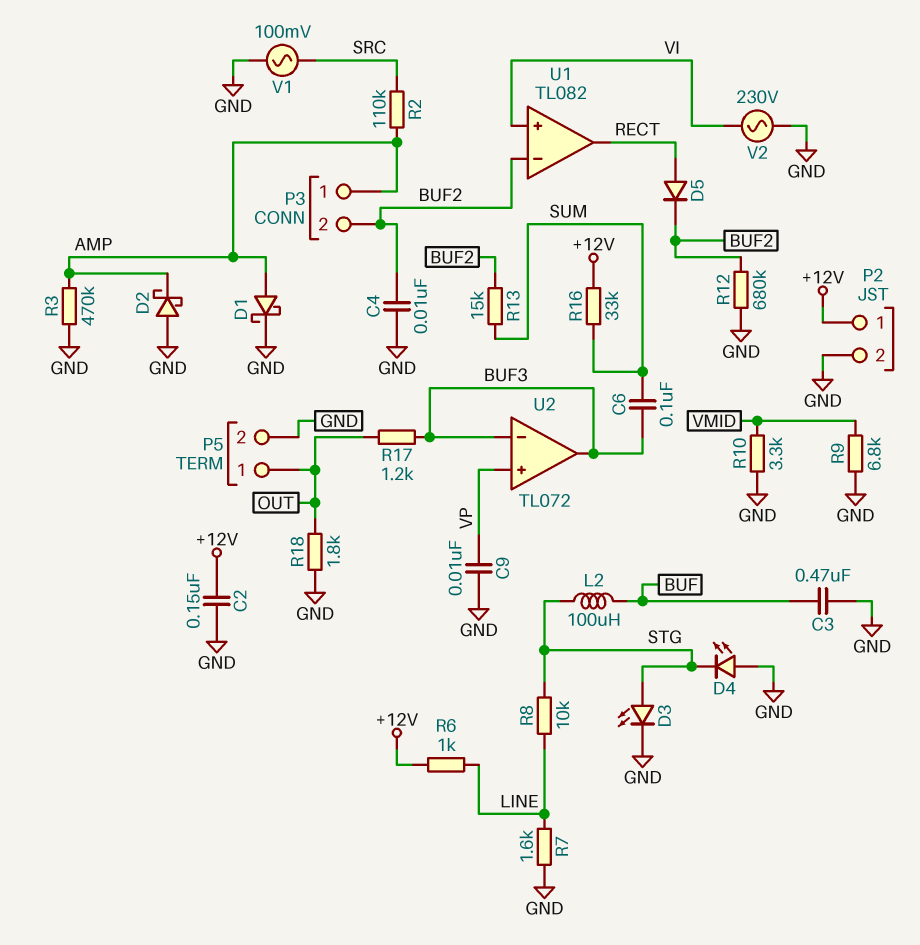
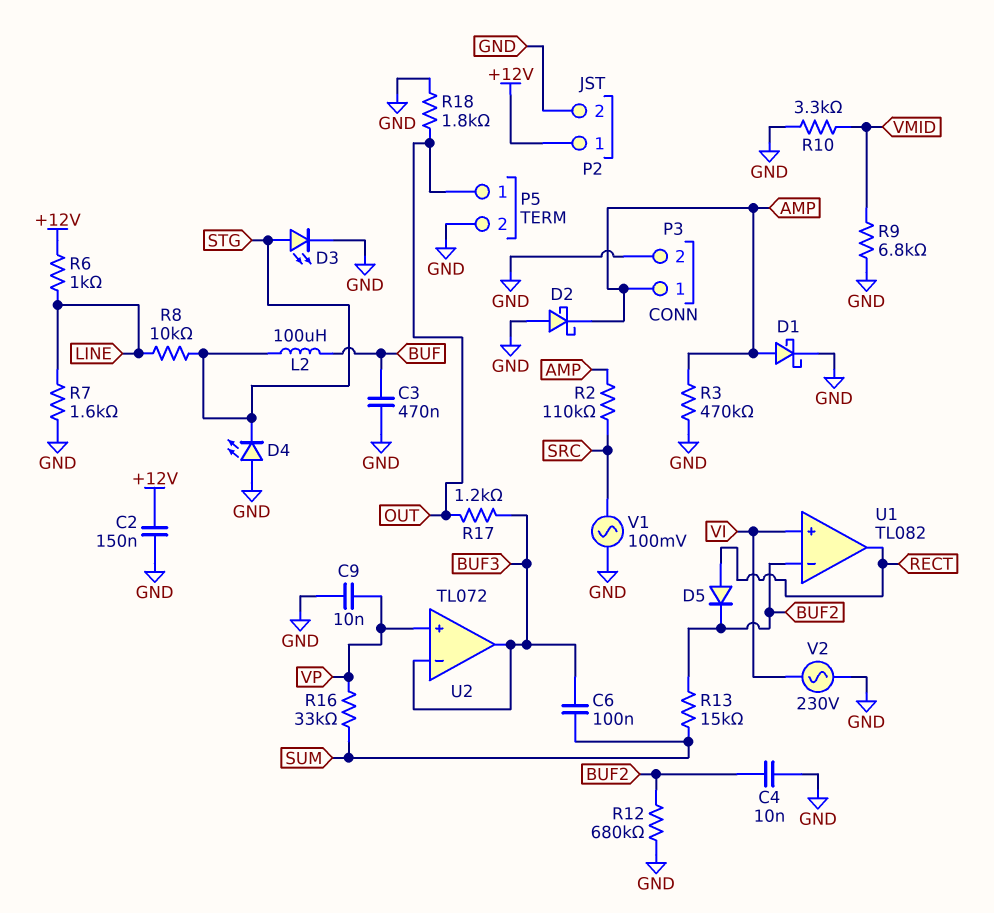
P3 pin 2: BUF2 -> GND
R16: 33k (+12V, SUM) -> 33k (SUM, VP)

